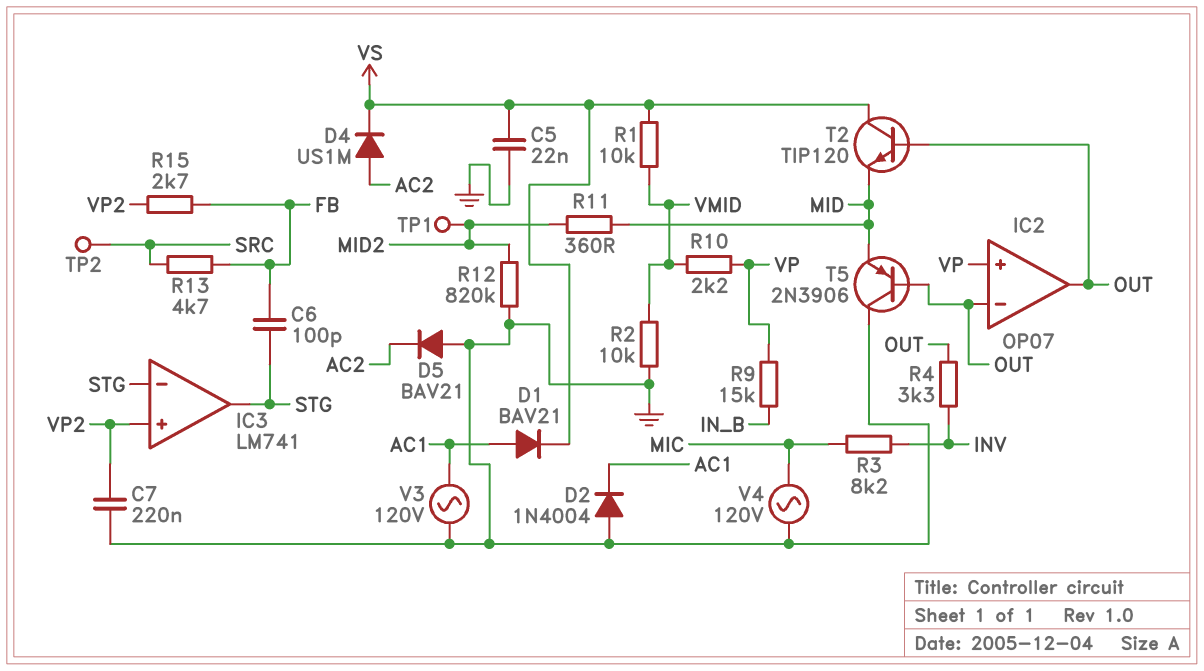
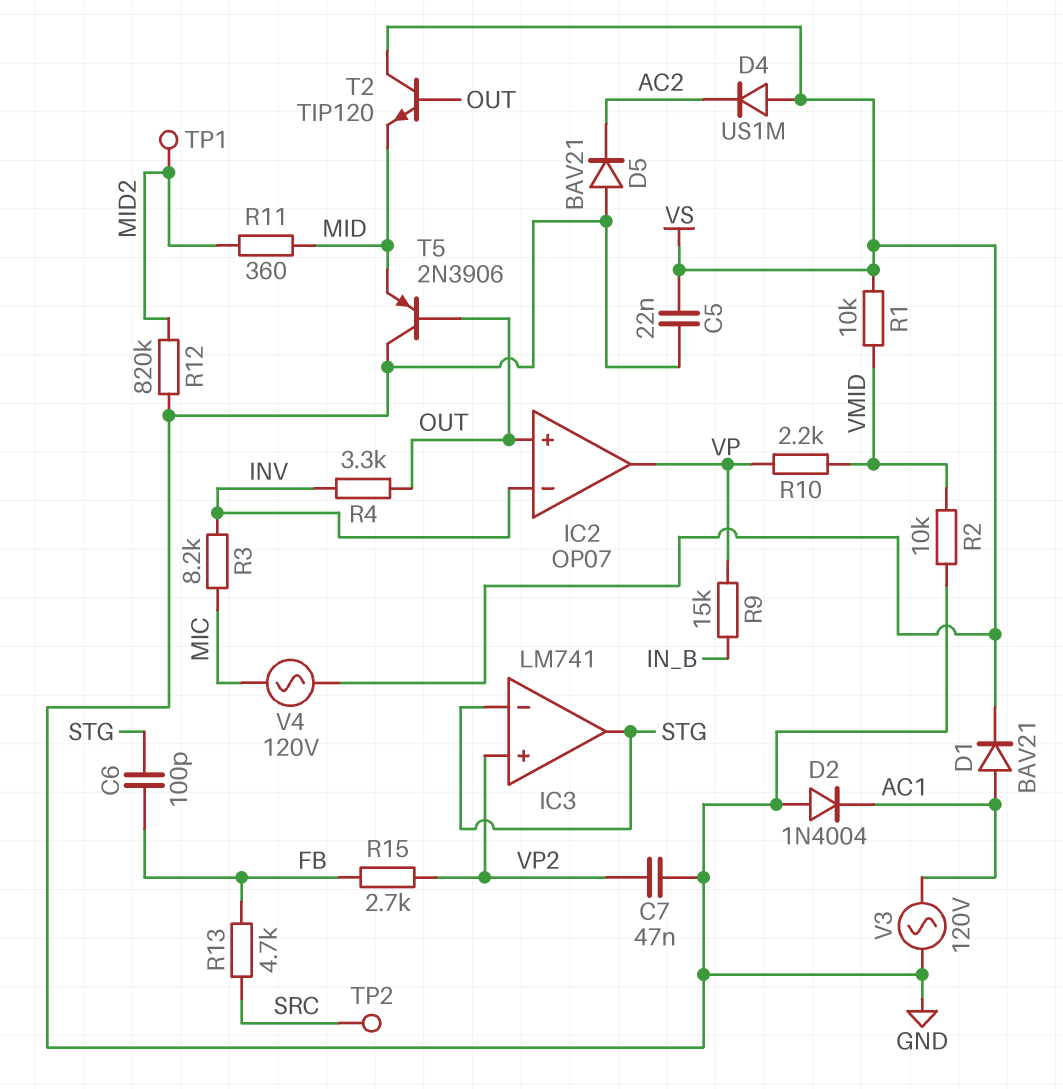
C7: 220nF (GND, VP2) -> 47nF (GND, VP2)
D4: diode US1M (A AC2, K VS) -> diode US1M (A VS, K AC2)
IC2 pin in+: VP -> OUT
IC2 pin in-: OUT -> INV
IC2 pin out: OUT -> VP
V4: AC 120V (GND, MIC) -> AC 120V (MIC, VS)

